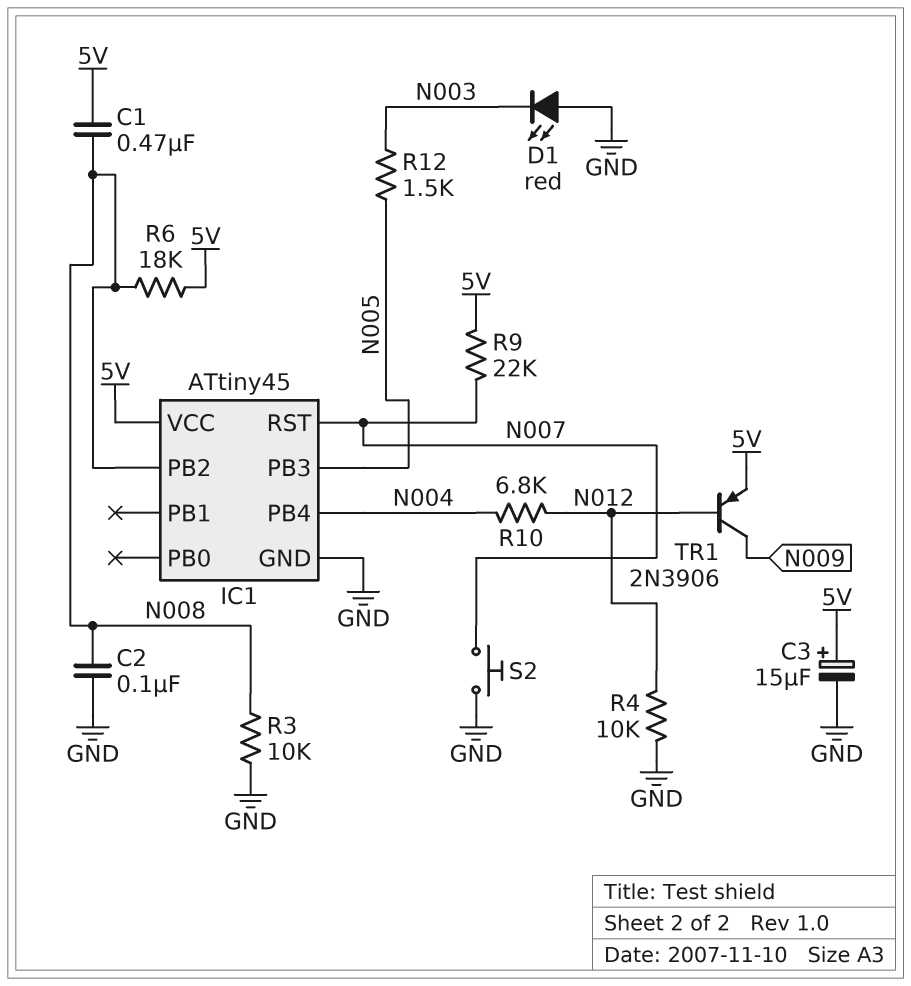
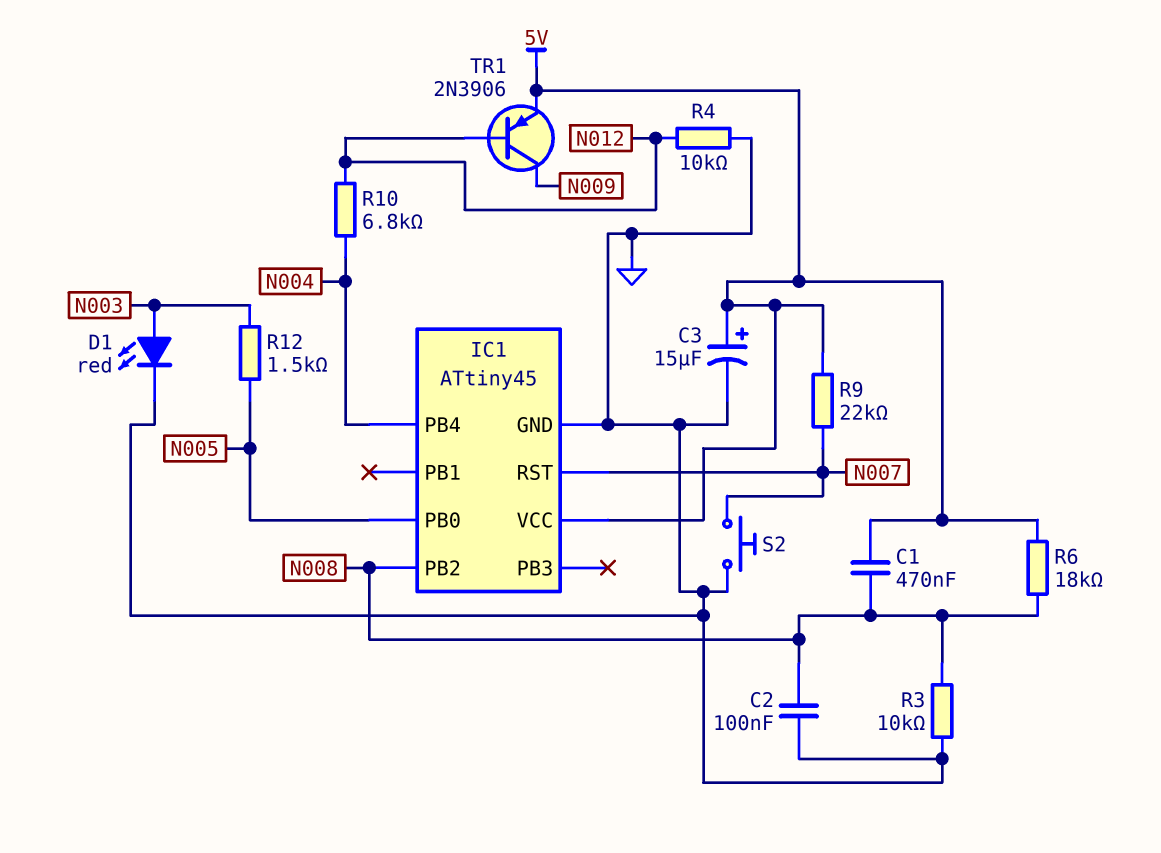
D1: LED red (A GND, K N003) -> LED red (A N003, K GND)
IC1 pin PB0: none -> N005
IC1 pin PB3: N005 -> none

